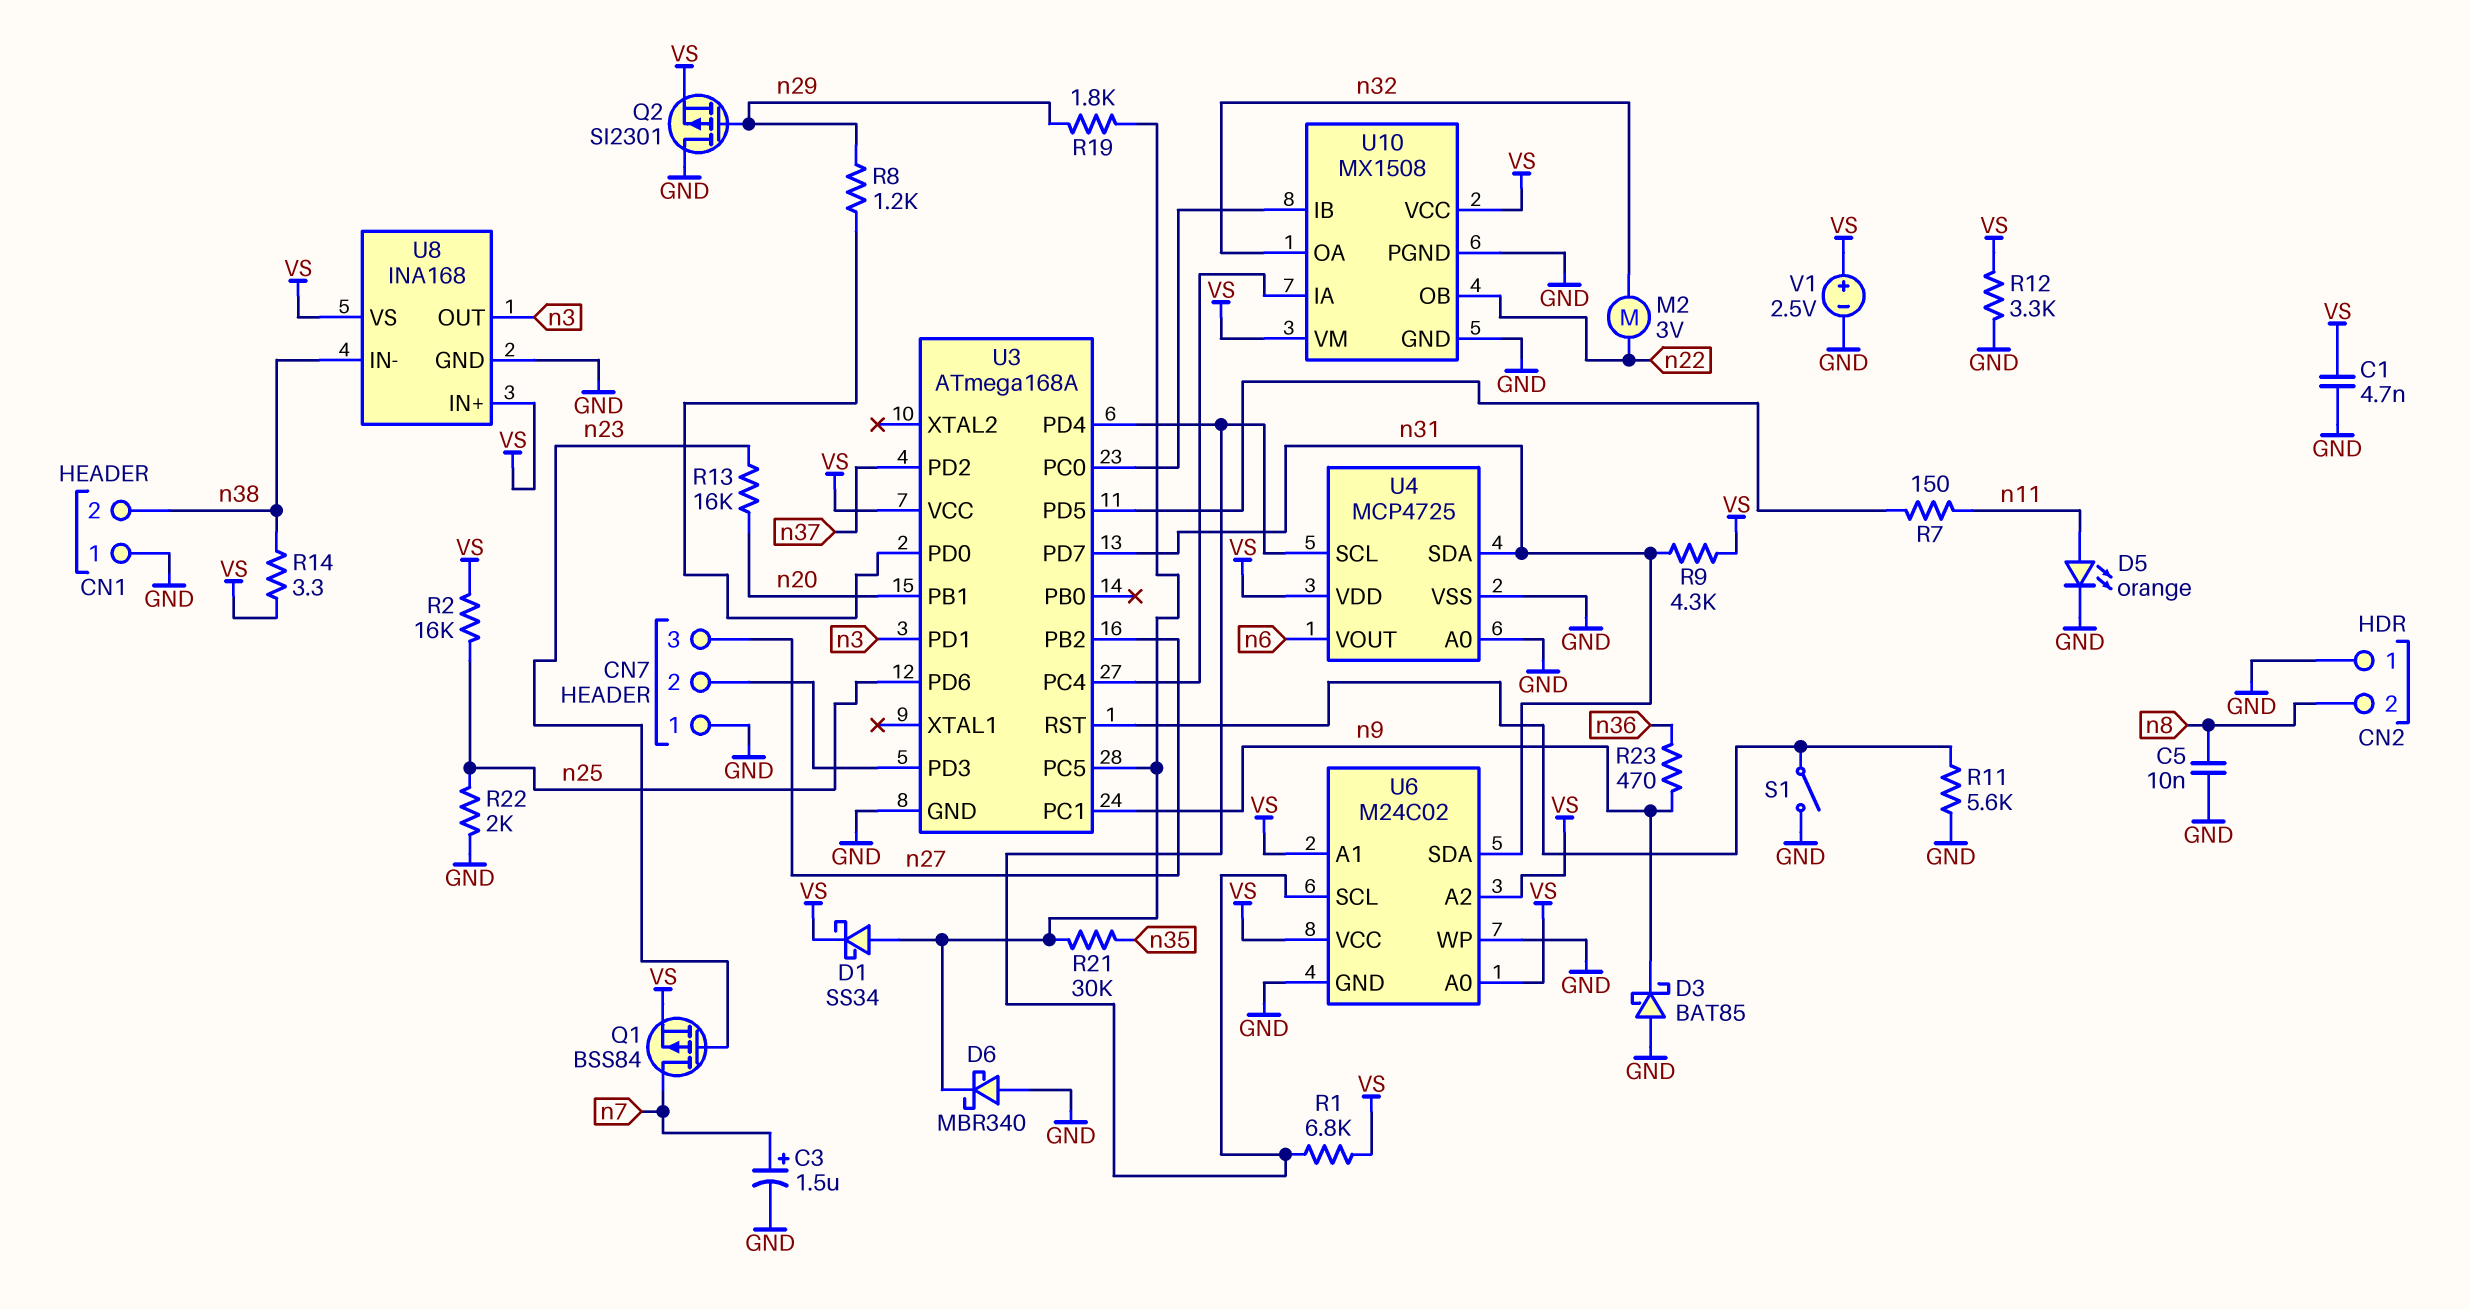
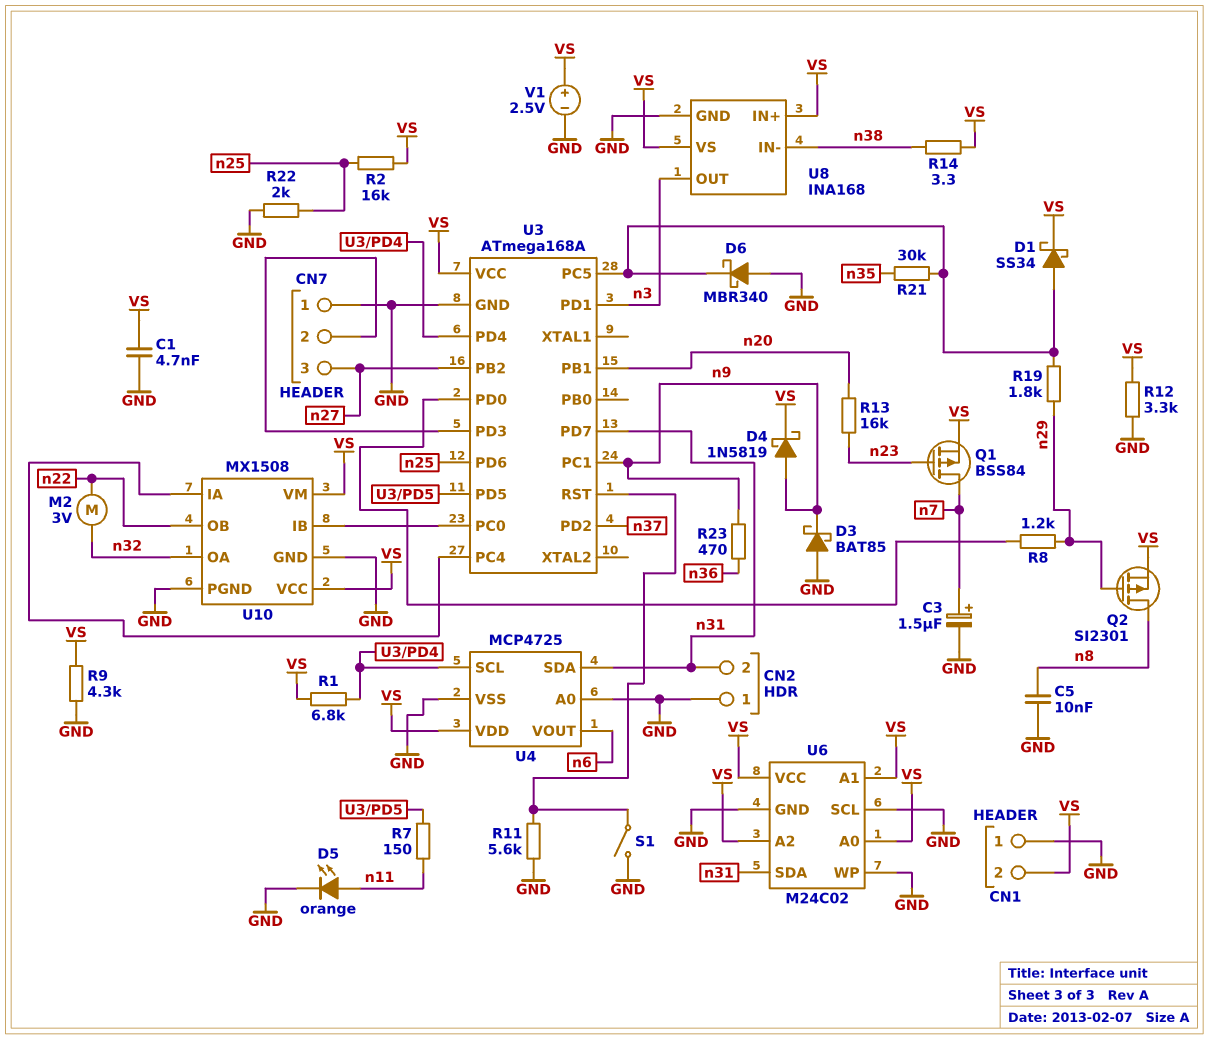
CN1 pin 2: n38 -> VS
CN2 pin 2: n8 -> n31
D4: none -> schottky 1N5819 (A n9, K VS)
Q2: PMOS SI2301 (G n29, D GND, S VS) -> PMOS SI2301 (G n29, D n8, S VS)
R9: 4.3k (VS, n31) -> 4.3k (GND, VS)
U6 pin SCL: U3/PD4 -> GND

